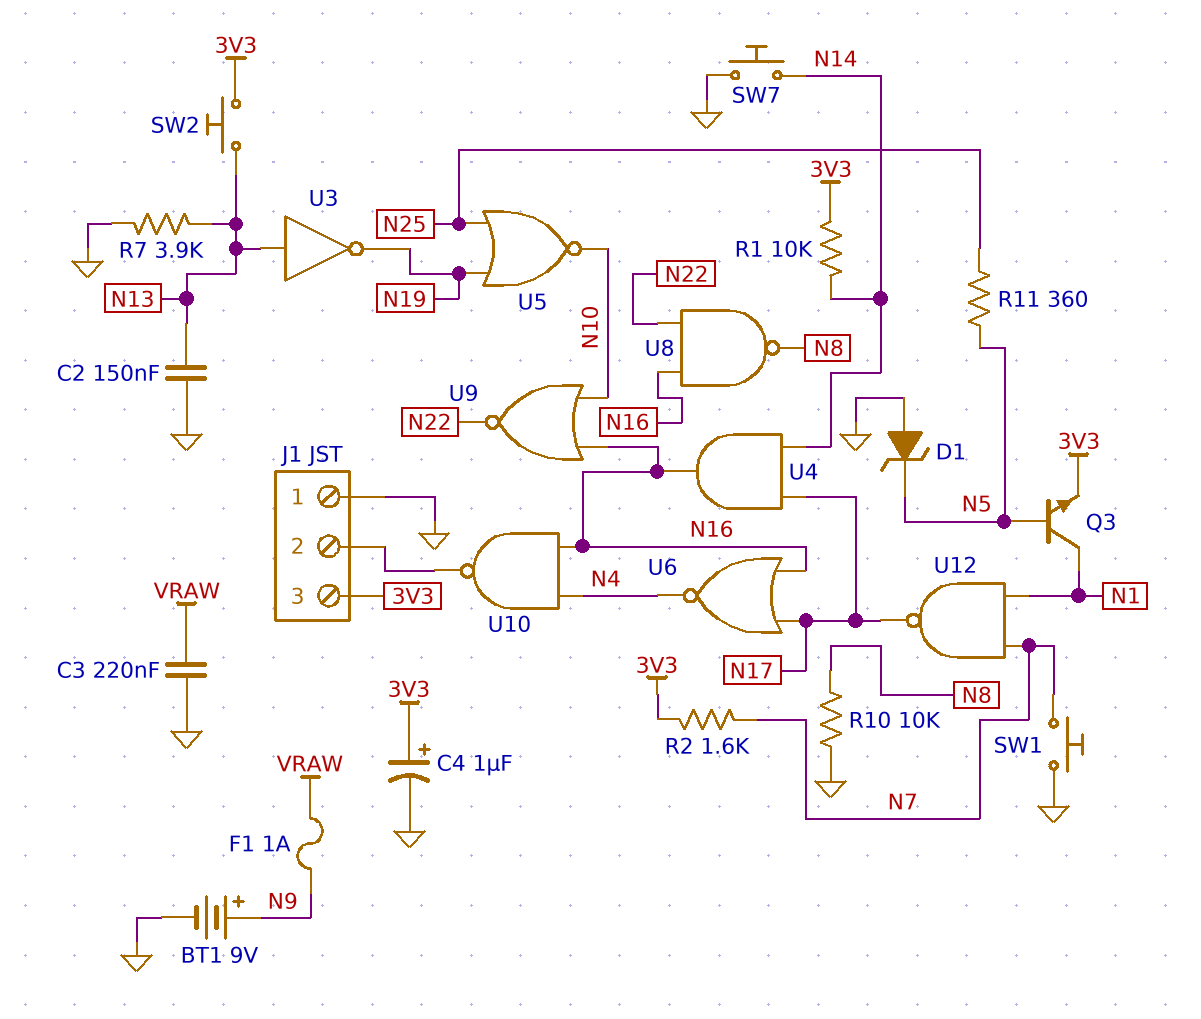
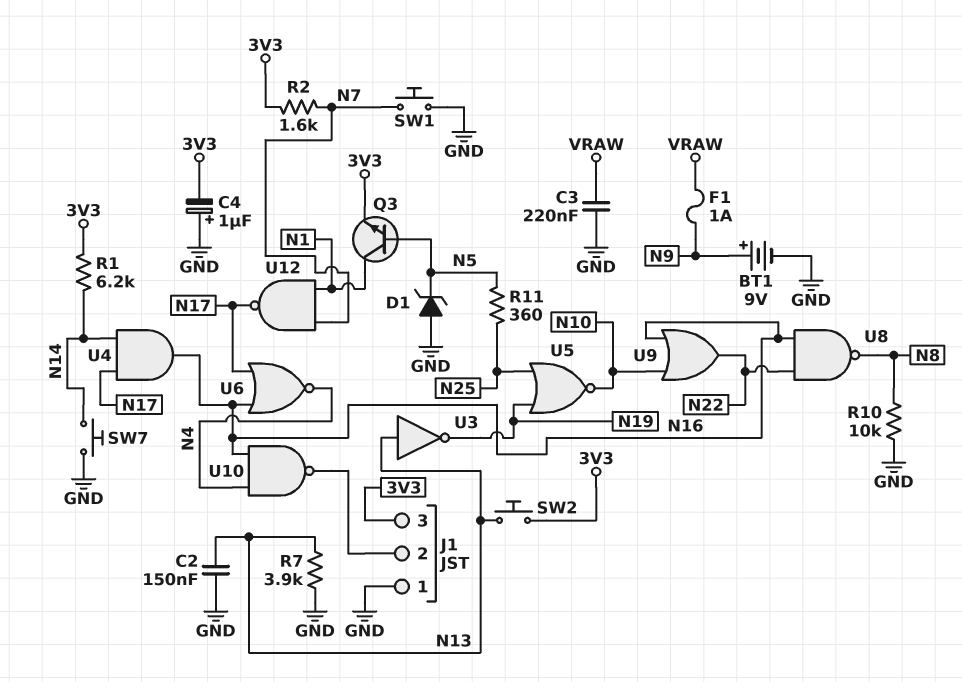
C4: 1uF (plus 3V3, minus GND) -> 1uF (plus GND, minus 3V3)
R1: 10k (3V3, N14) -> 6.2k (3V3, N14)
U9: NOR (in N10, in N16, out N22) -> OR (in N10, in N16, out N22)

